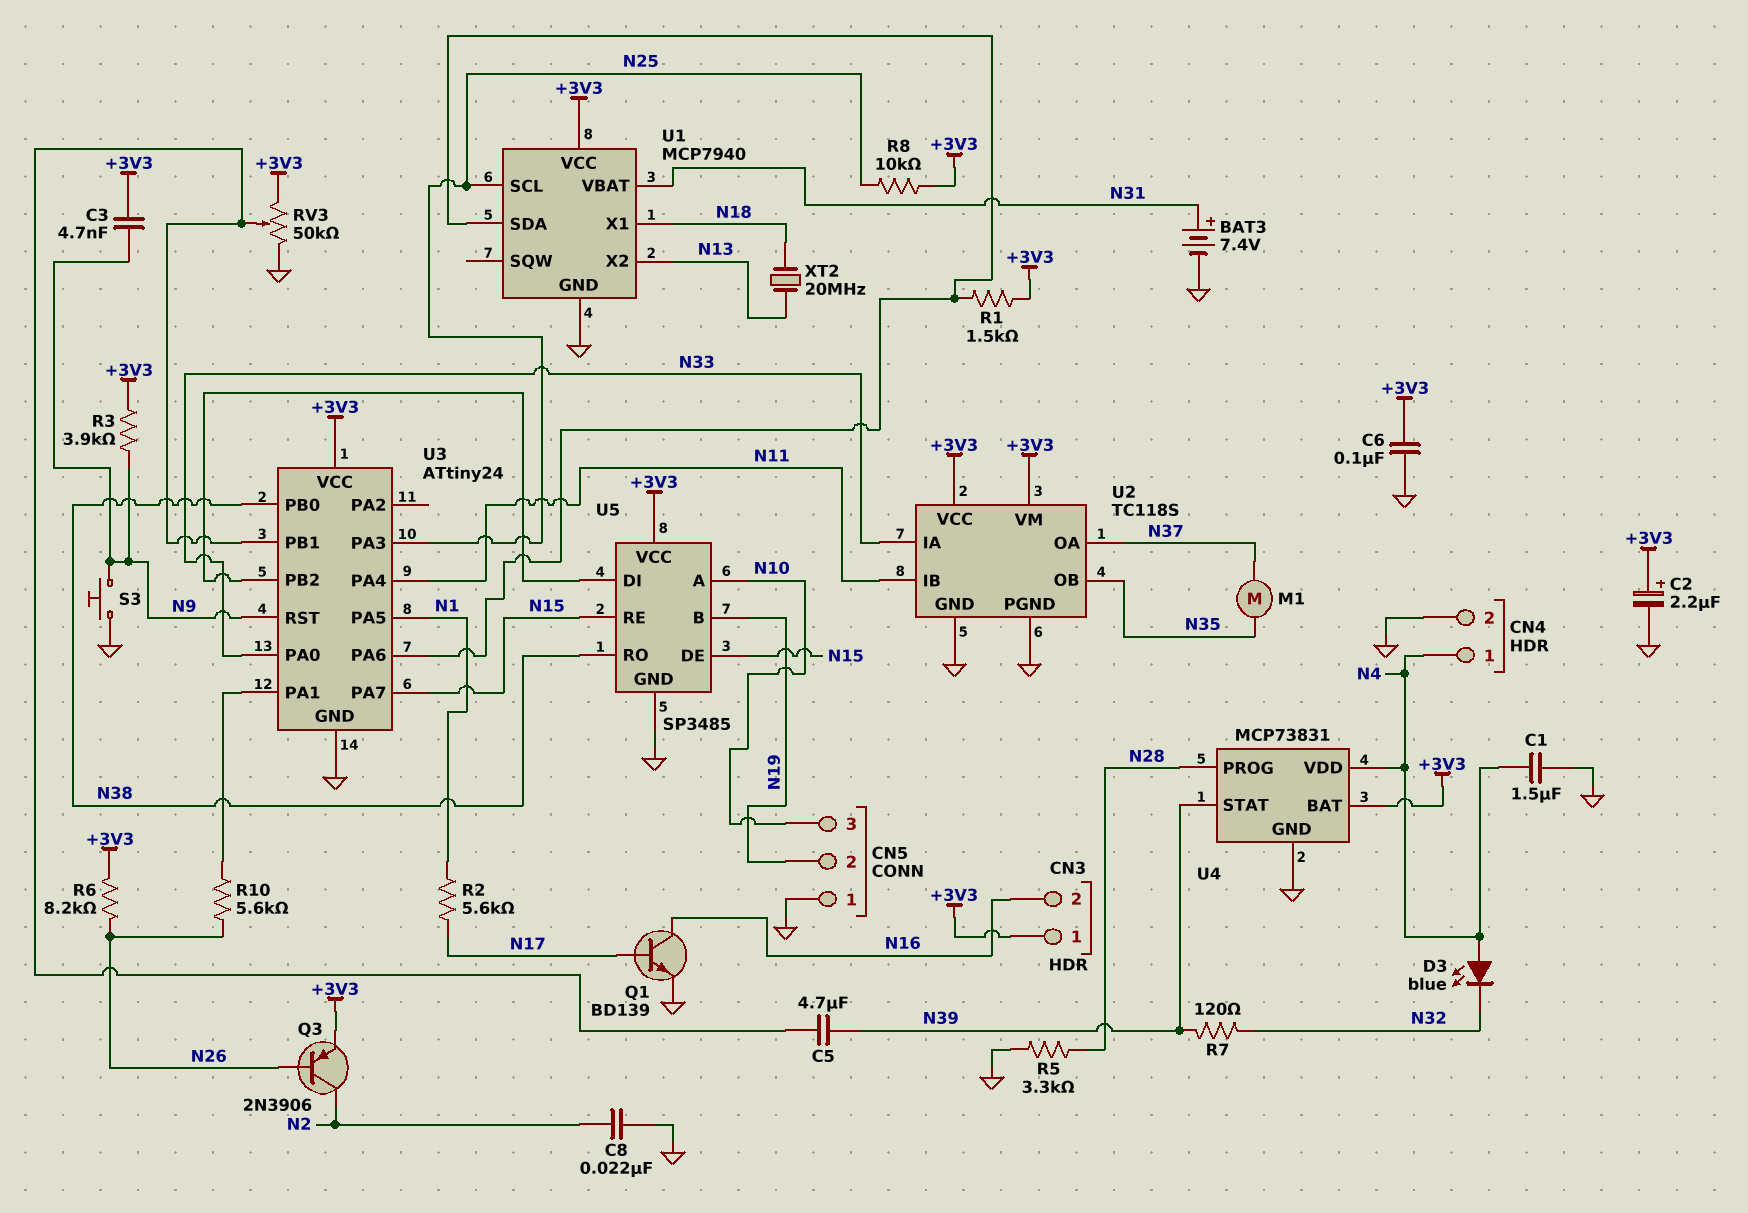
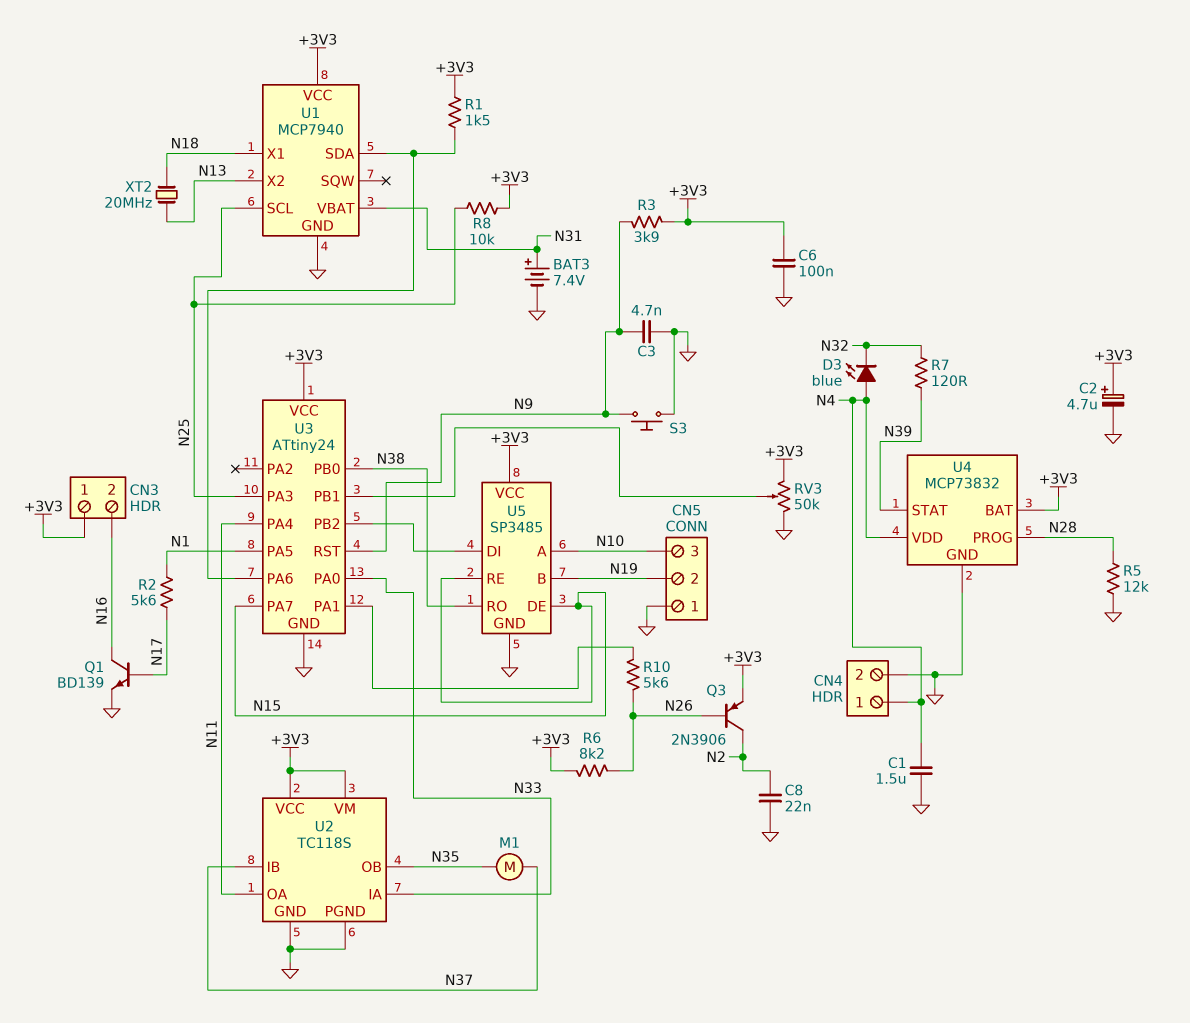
C2: 2.2uF (plus +3V3, minus GND) -> 4.7uF (plus +3V3, minus GND)
C3: 4.7nF (+3V3, N9) -> 4.7nF (GND, N9)
C5: 4.7uF (N39, U3/PB1) -> none
R5: 3.3k (GND, N28) -> 12k (GND, N28)
U2 pin IB: N11 -> N37
U2 pin OA: N37 -> N11
U4: MCP73831 -> MCP73832

